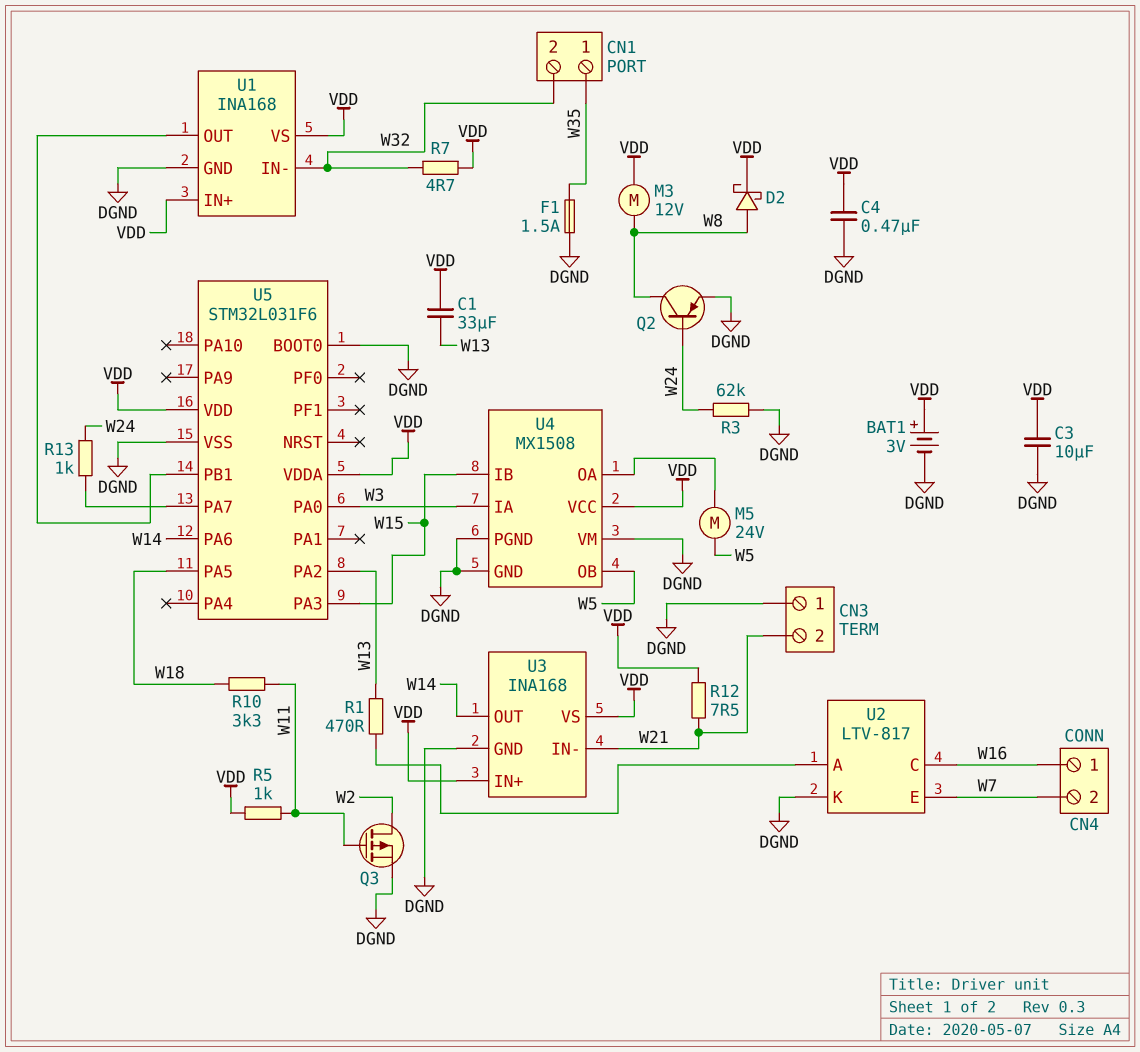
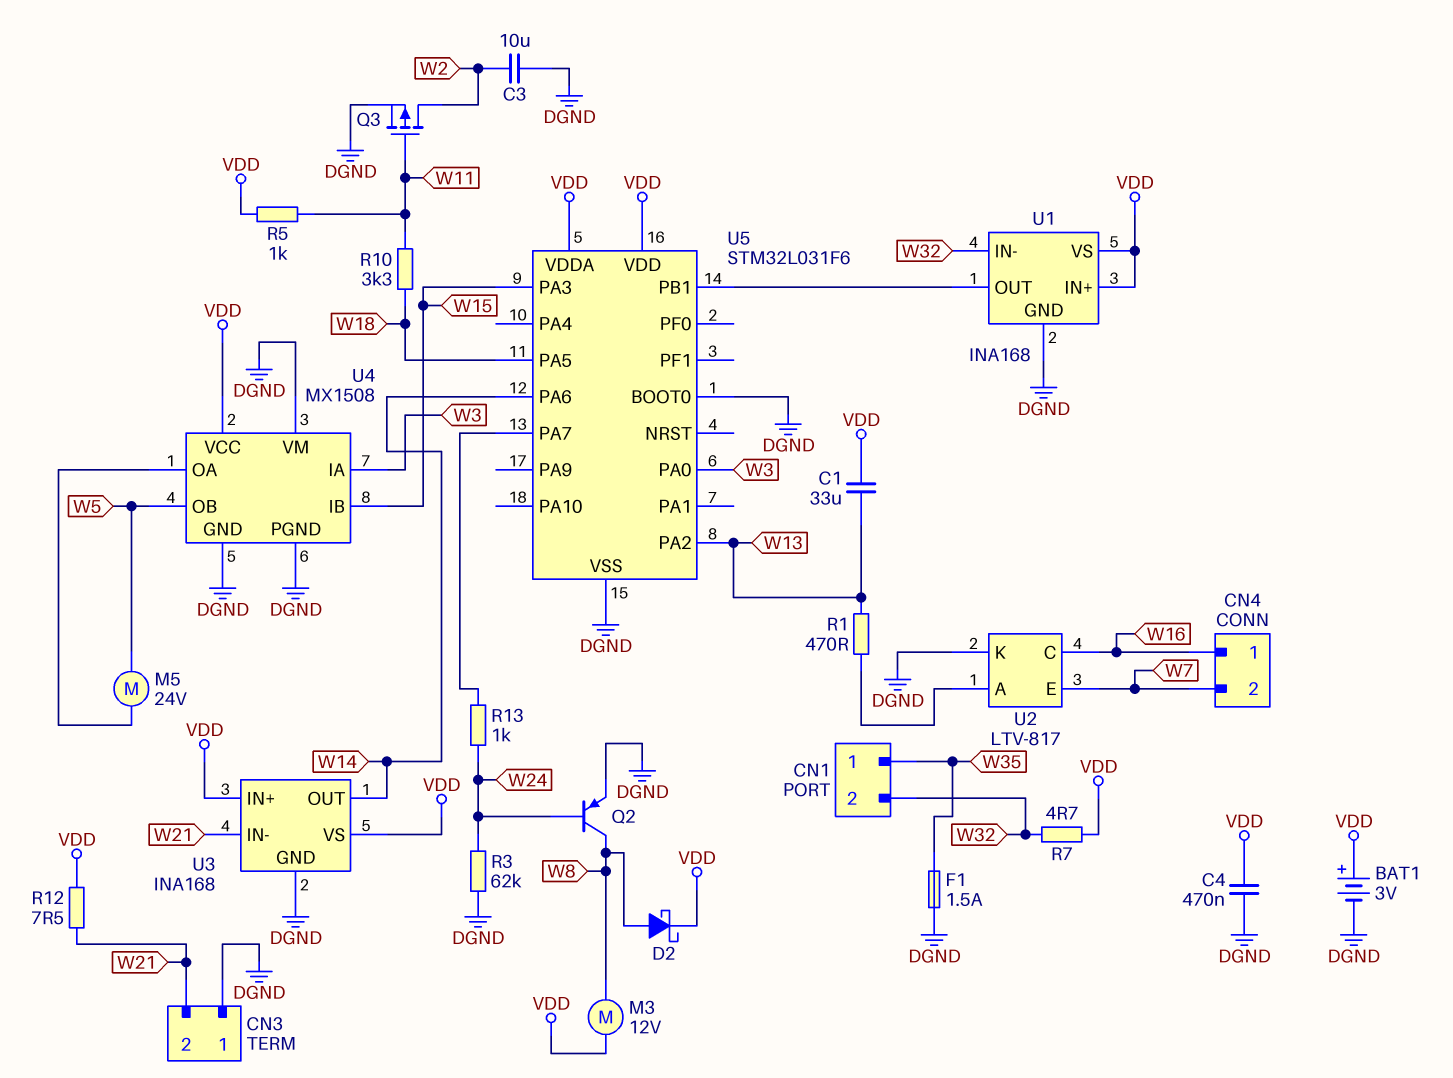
C3: 10uF (DGND, VDD) -> 10uF (DGND, W2)

